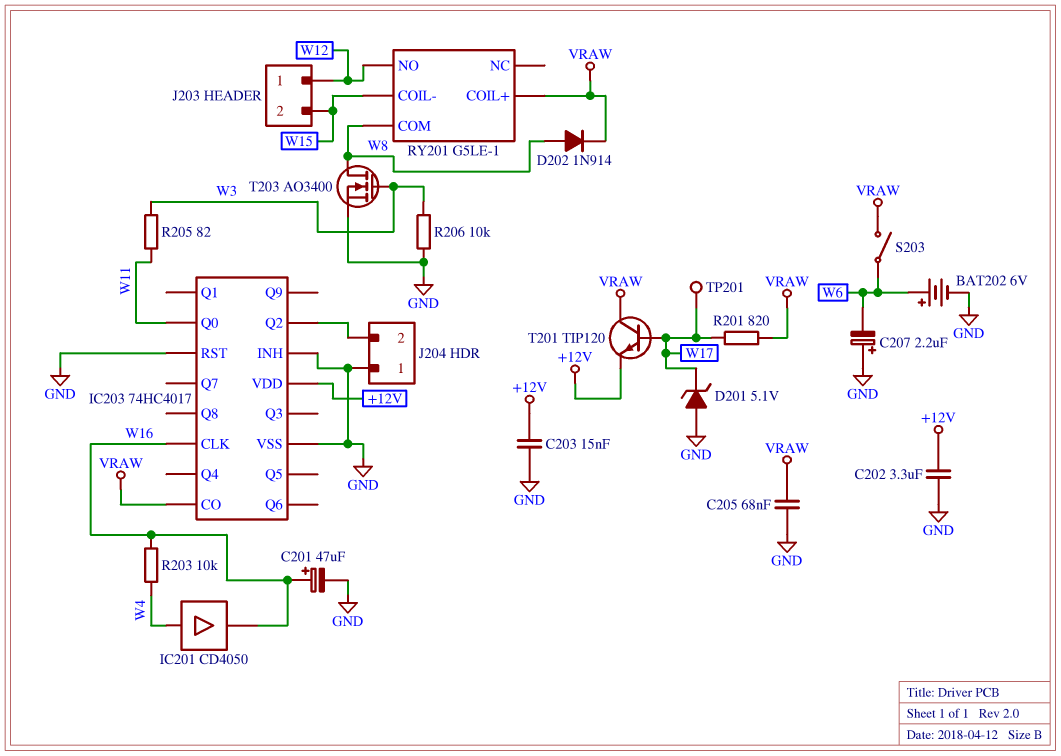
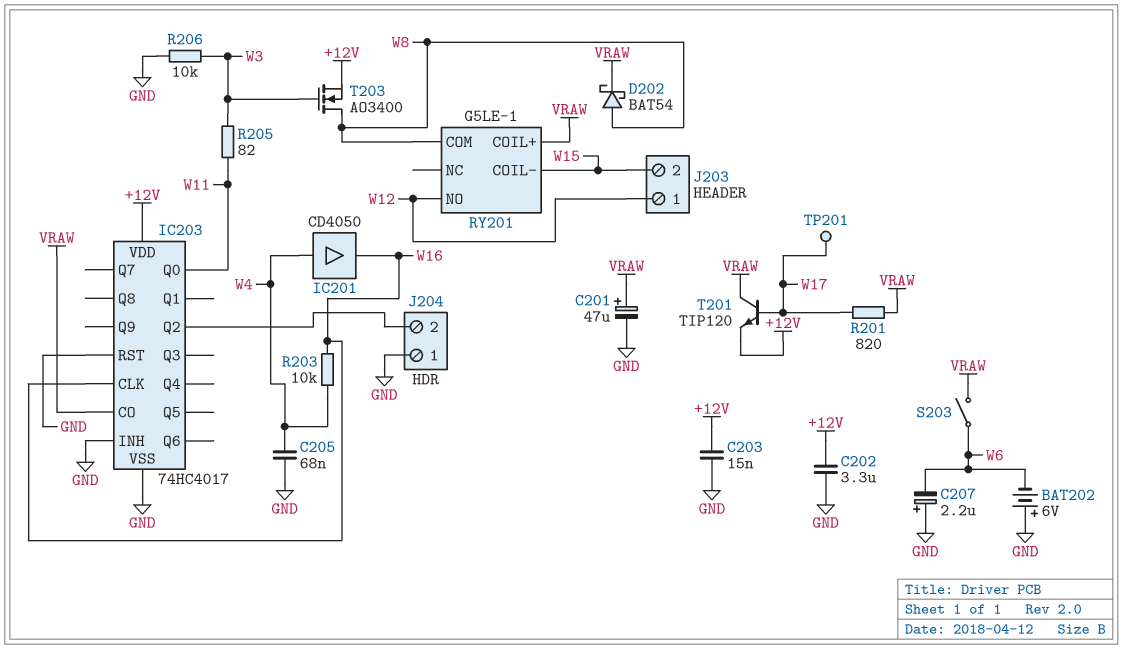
BAT202: 6V (plus W6, minus GND) -> 6V (plus GND, minus W6)
C201: 47uF (plus W16, minus GND) -> 47uF (plus VRAW, minus GND)
C205: 68nF (GND, VRAW) -> 68nF (GND, W4)
D201: zener 5.1V (A GND, K W17) -> none
D202: diode 1N914 (A W8, K VRAW) -> schottky BAT54 (A W8, K VRAW)
T203: NMOS AO3400 (G W3, D W8, S GND) -> NMOS AO3400 (G W3, D W8, S +12V)

